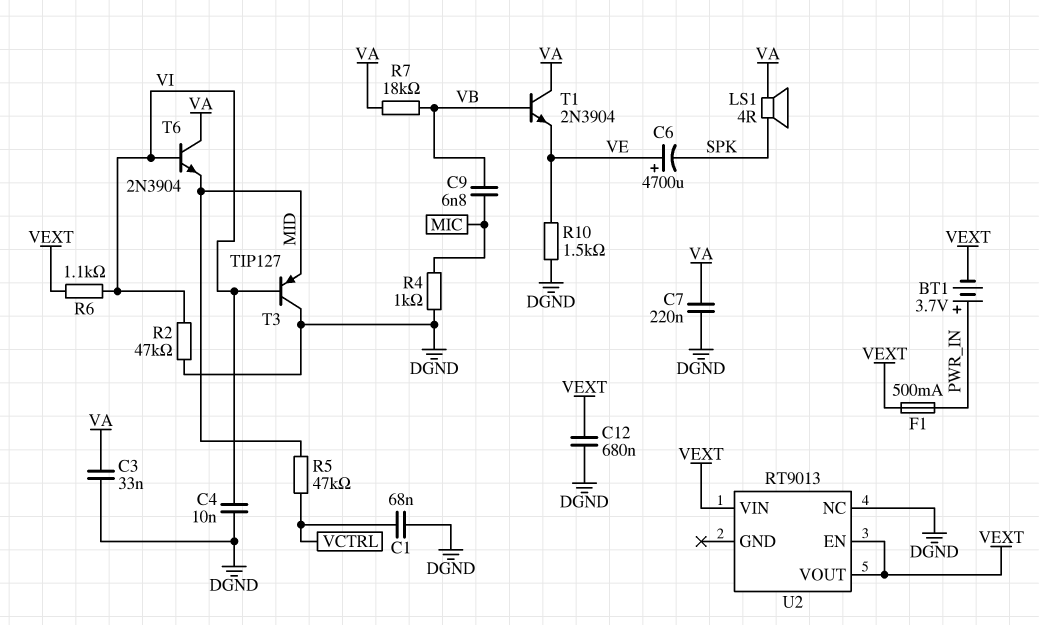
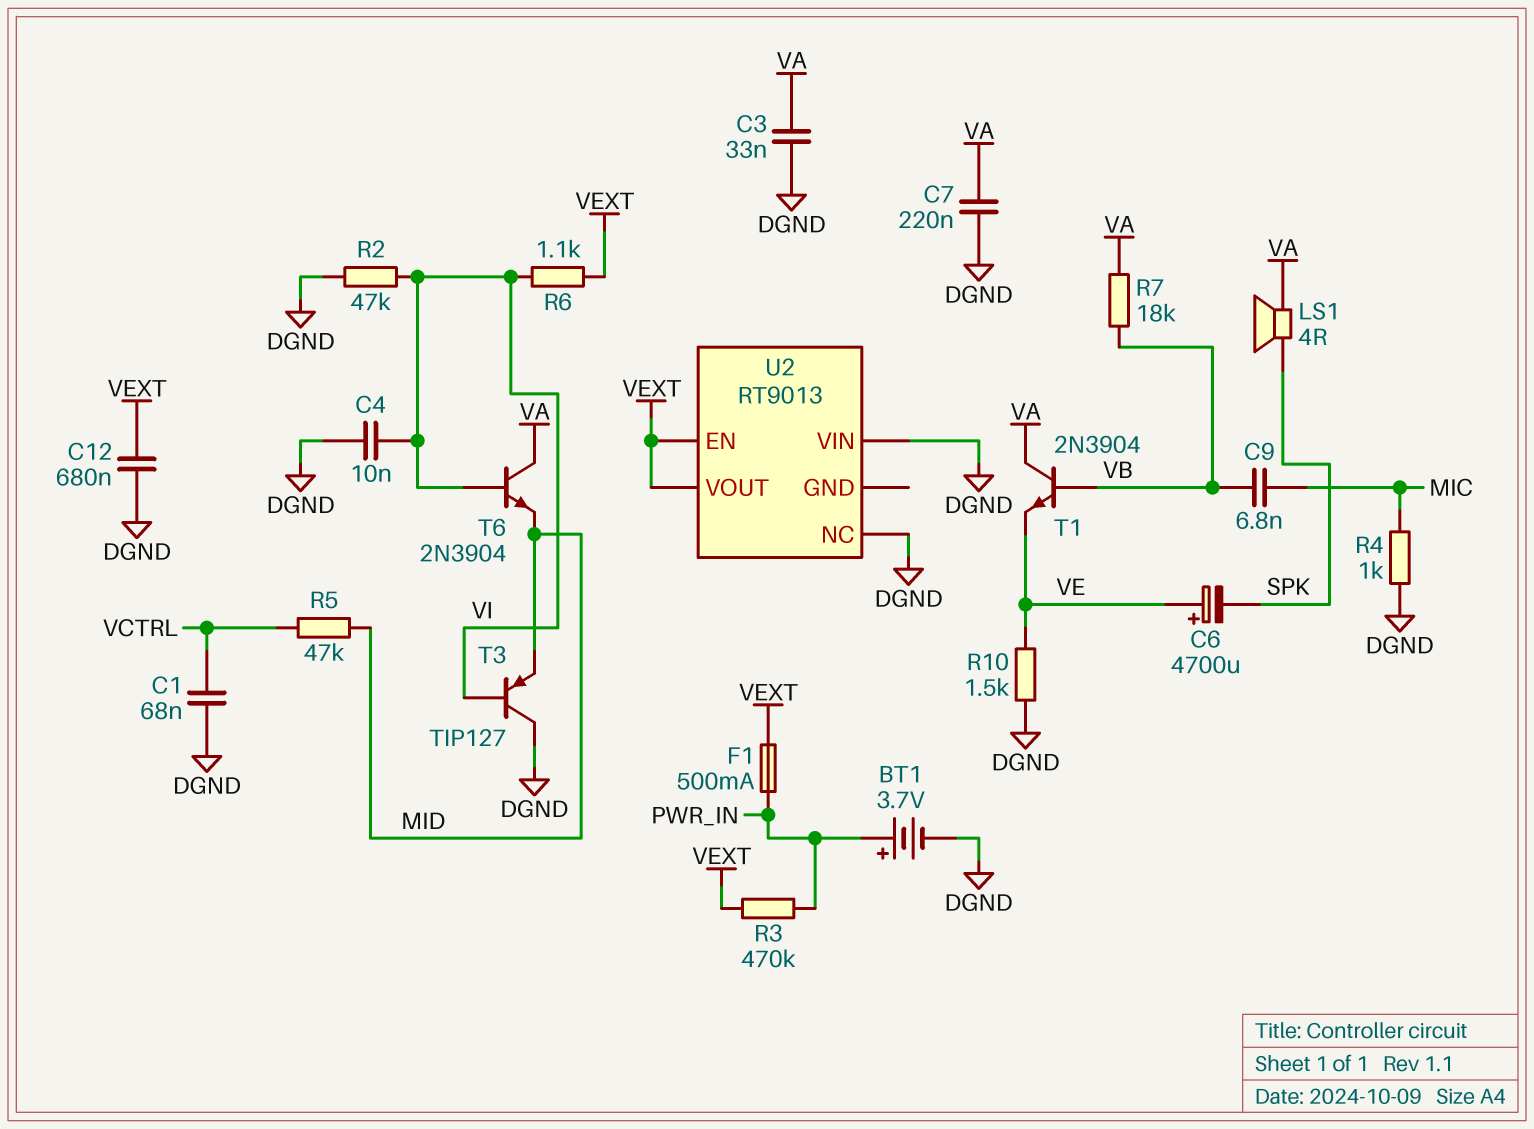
BT1: 3.7V (plus PWR_IN, minus VEXT) -> 3.7V (plus PWR_IN, minus DGND)
R3: none -> 470k (PWR_IN, VEXT)
U2 pin VIN: VEXT -> DGND

